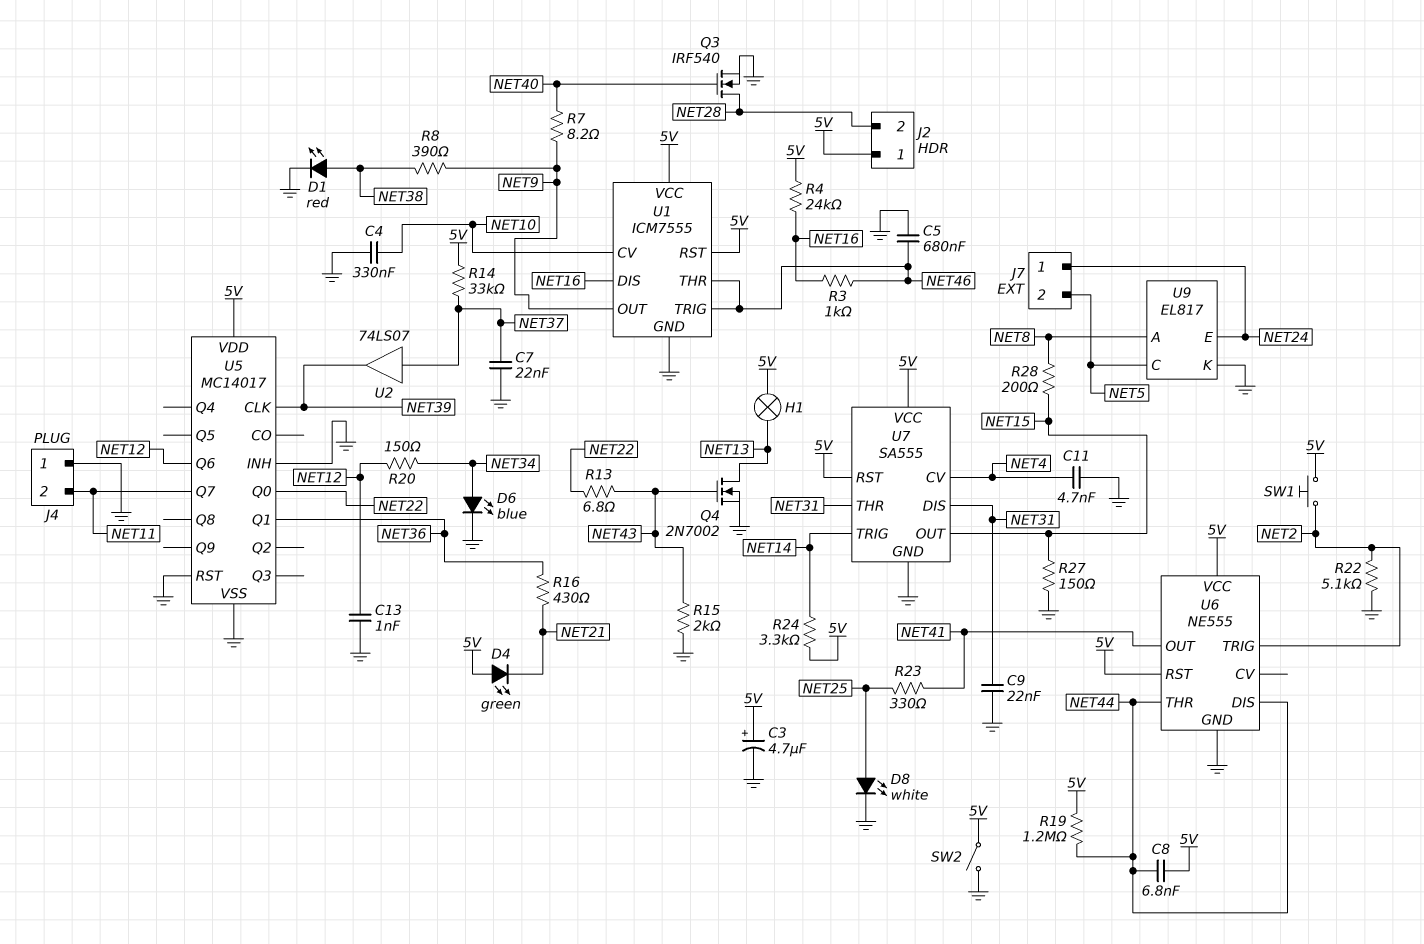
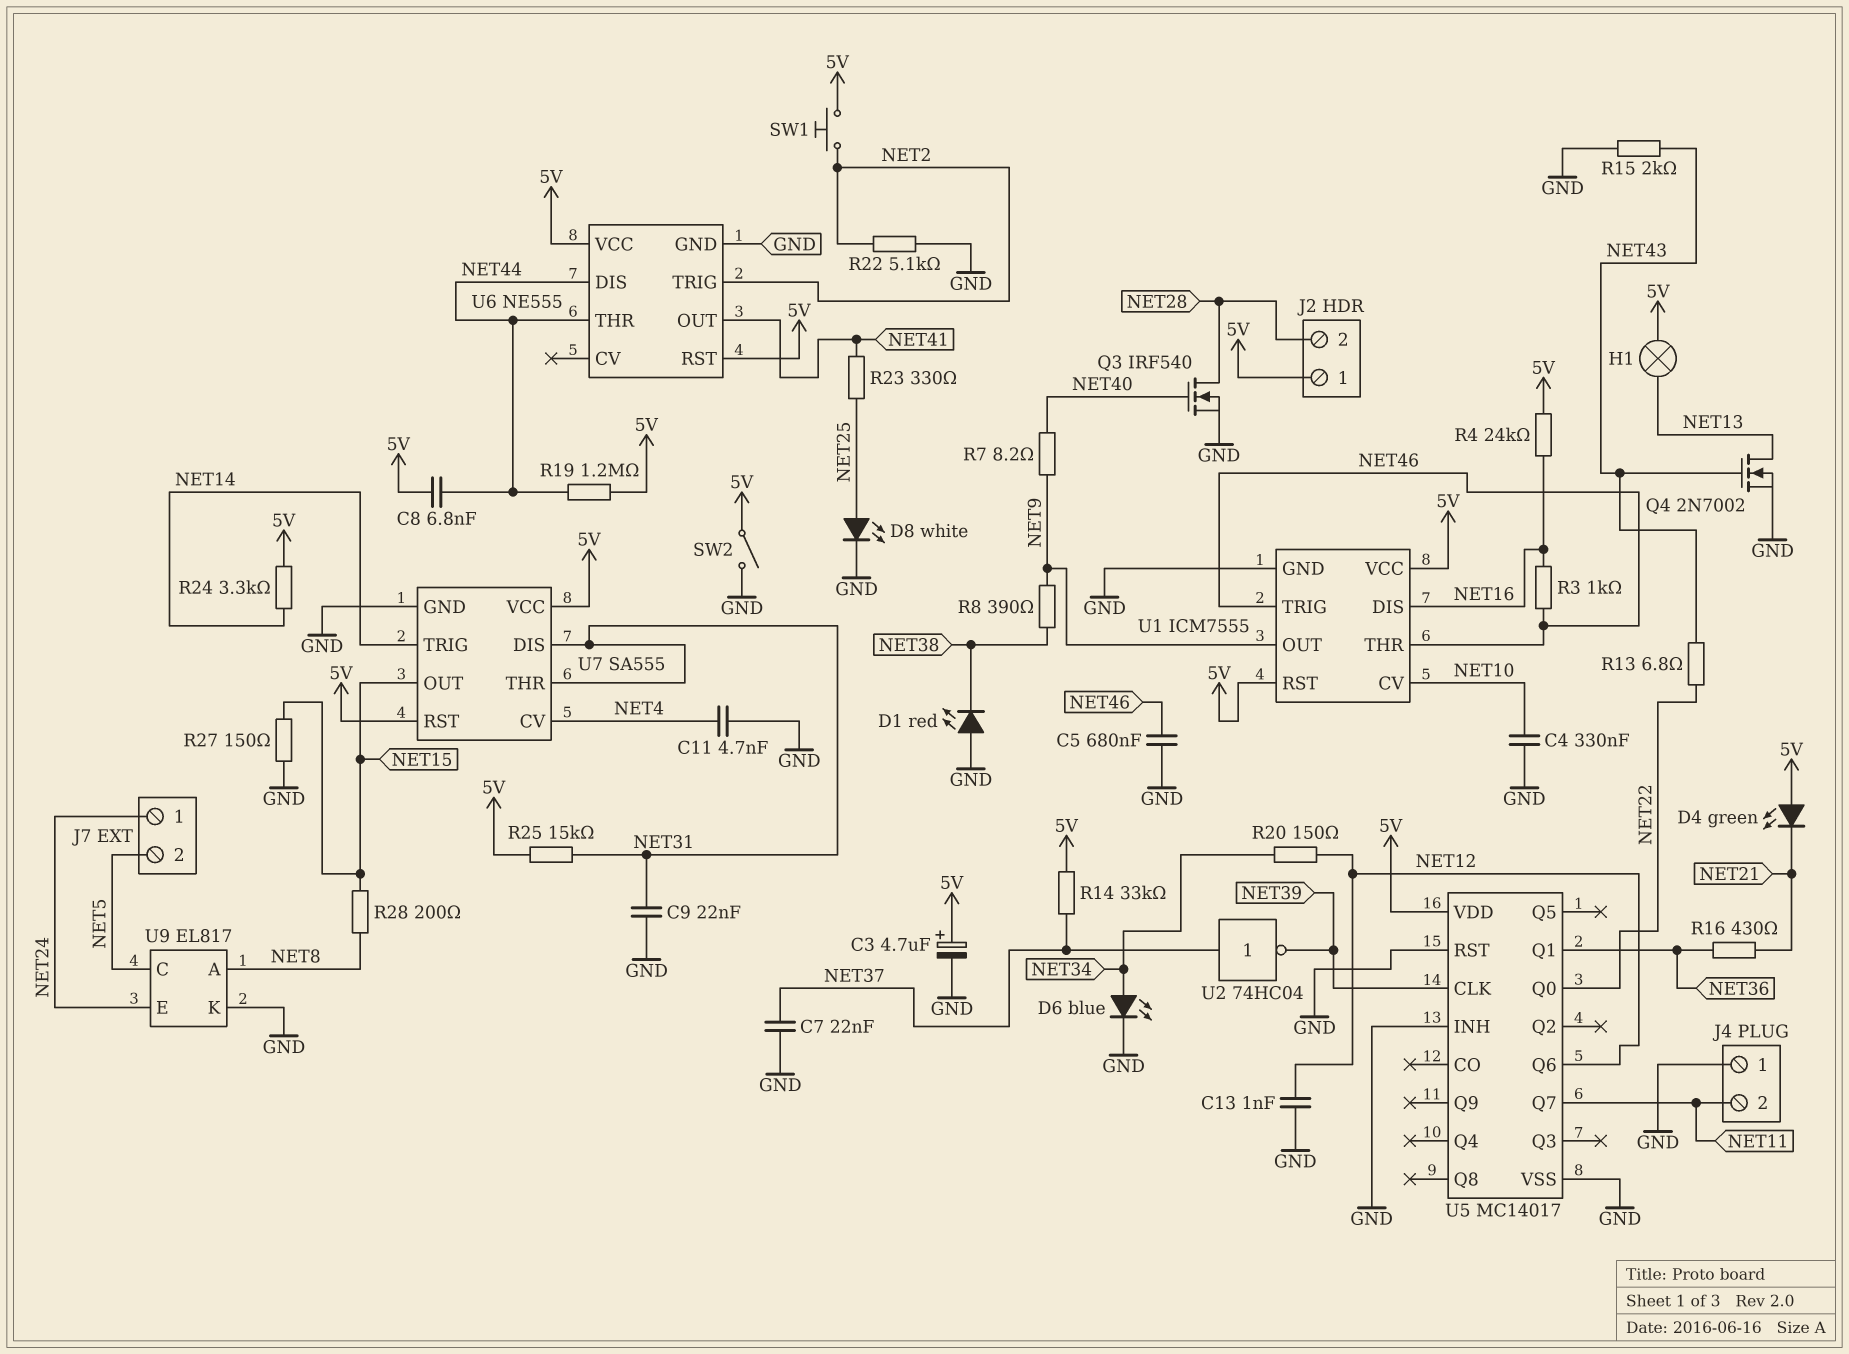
D1: LED red (A NET38, K GND) -> LED red (A GND, K NET38)
R25: none -> 15k (5V, NET31)
U2: buffer 74LS07 (in NET37, out NET39) -> NOT 74HC04 (in NET37, out NET39)

